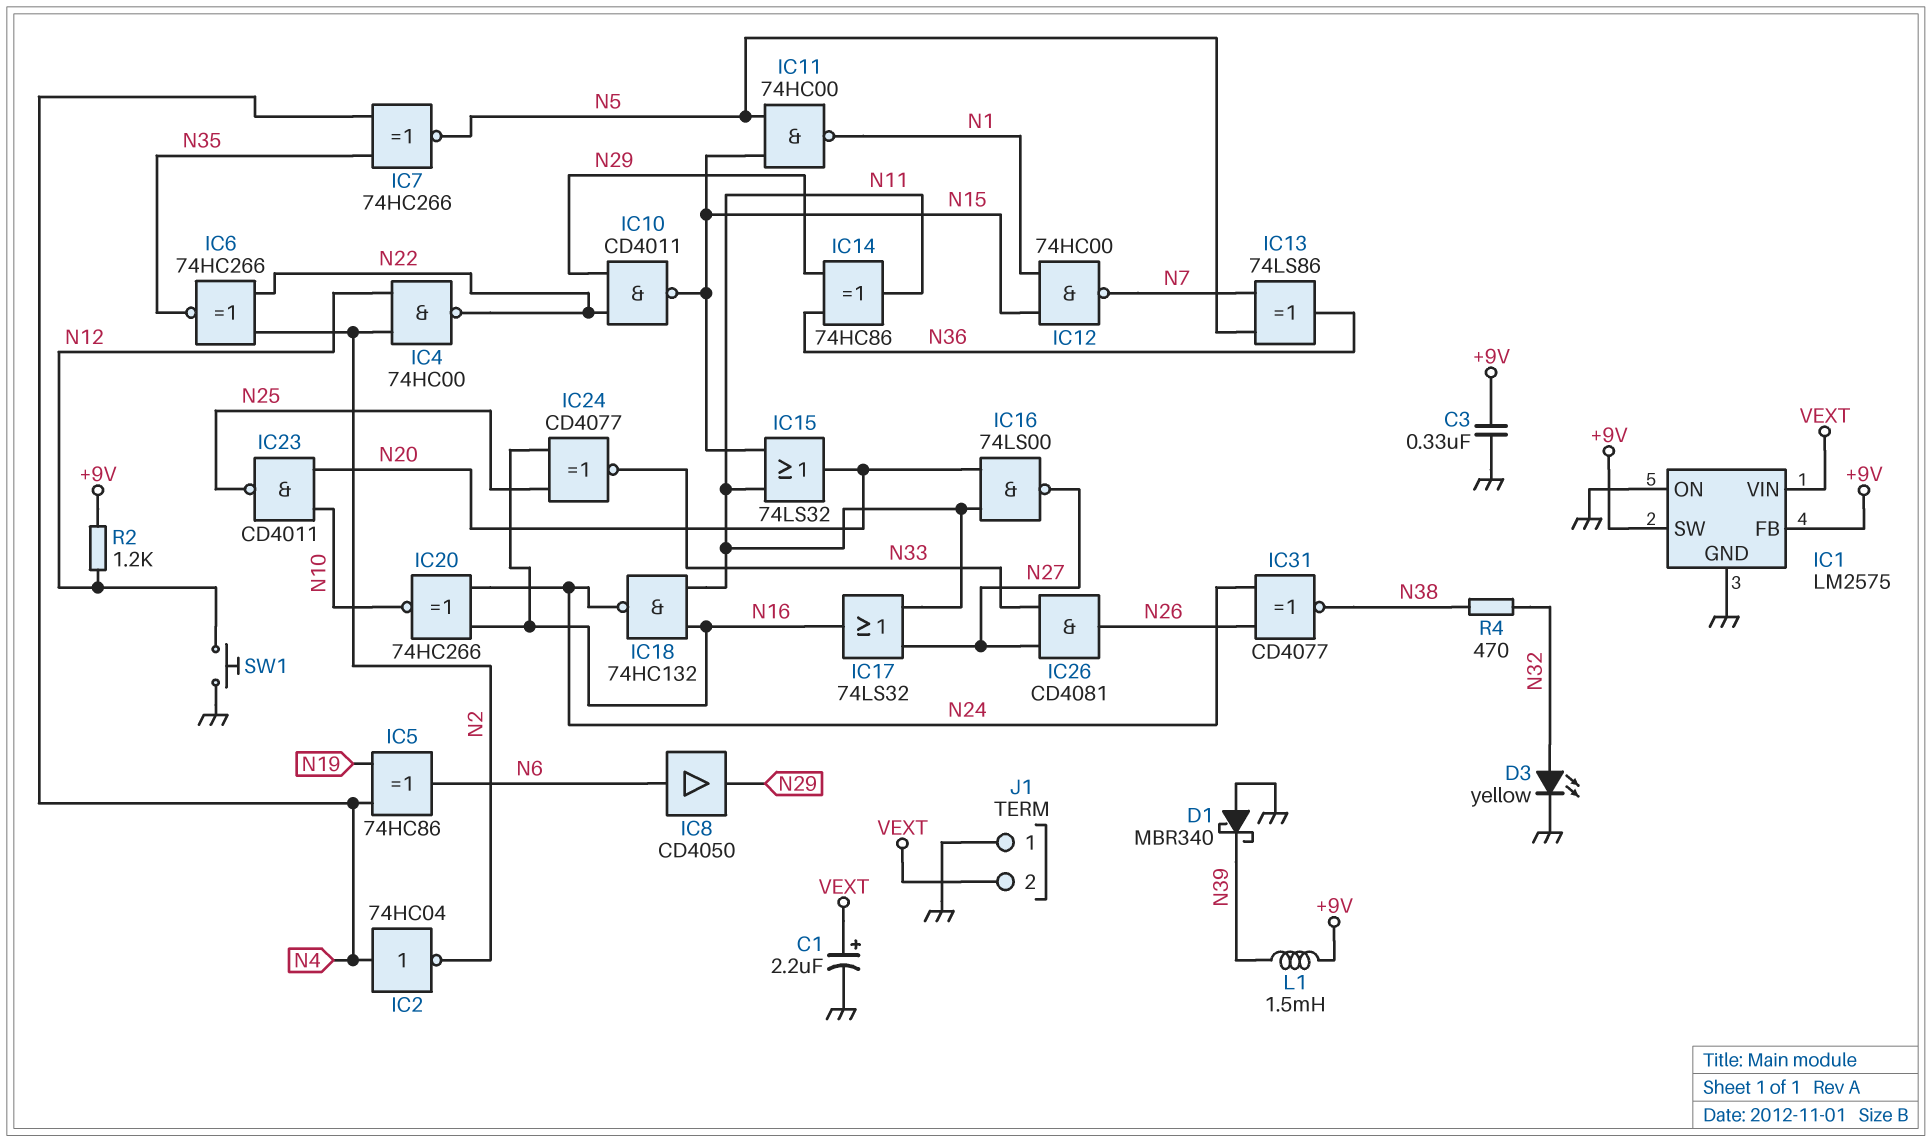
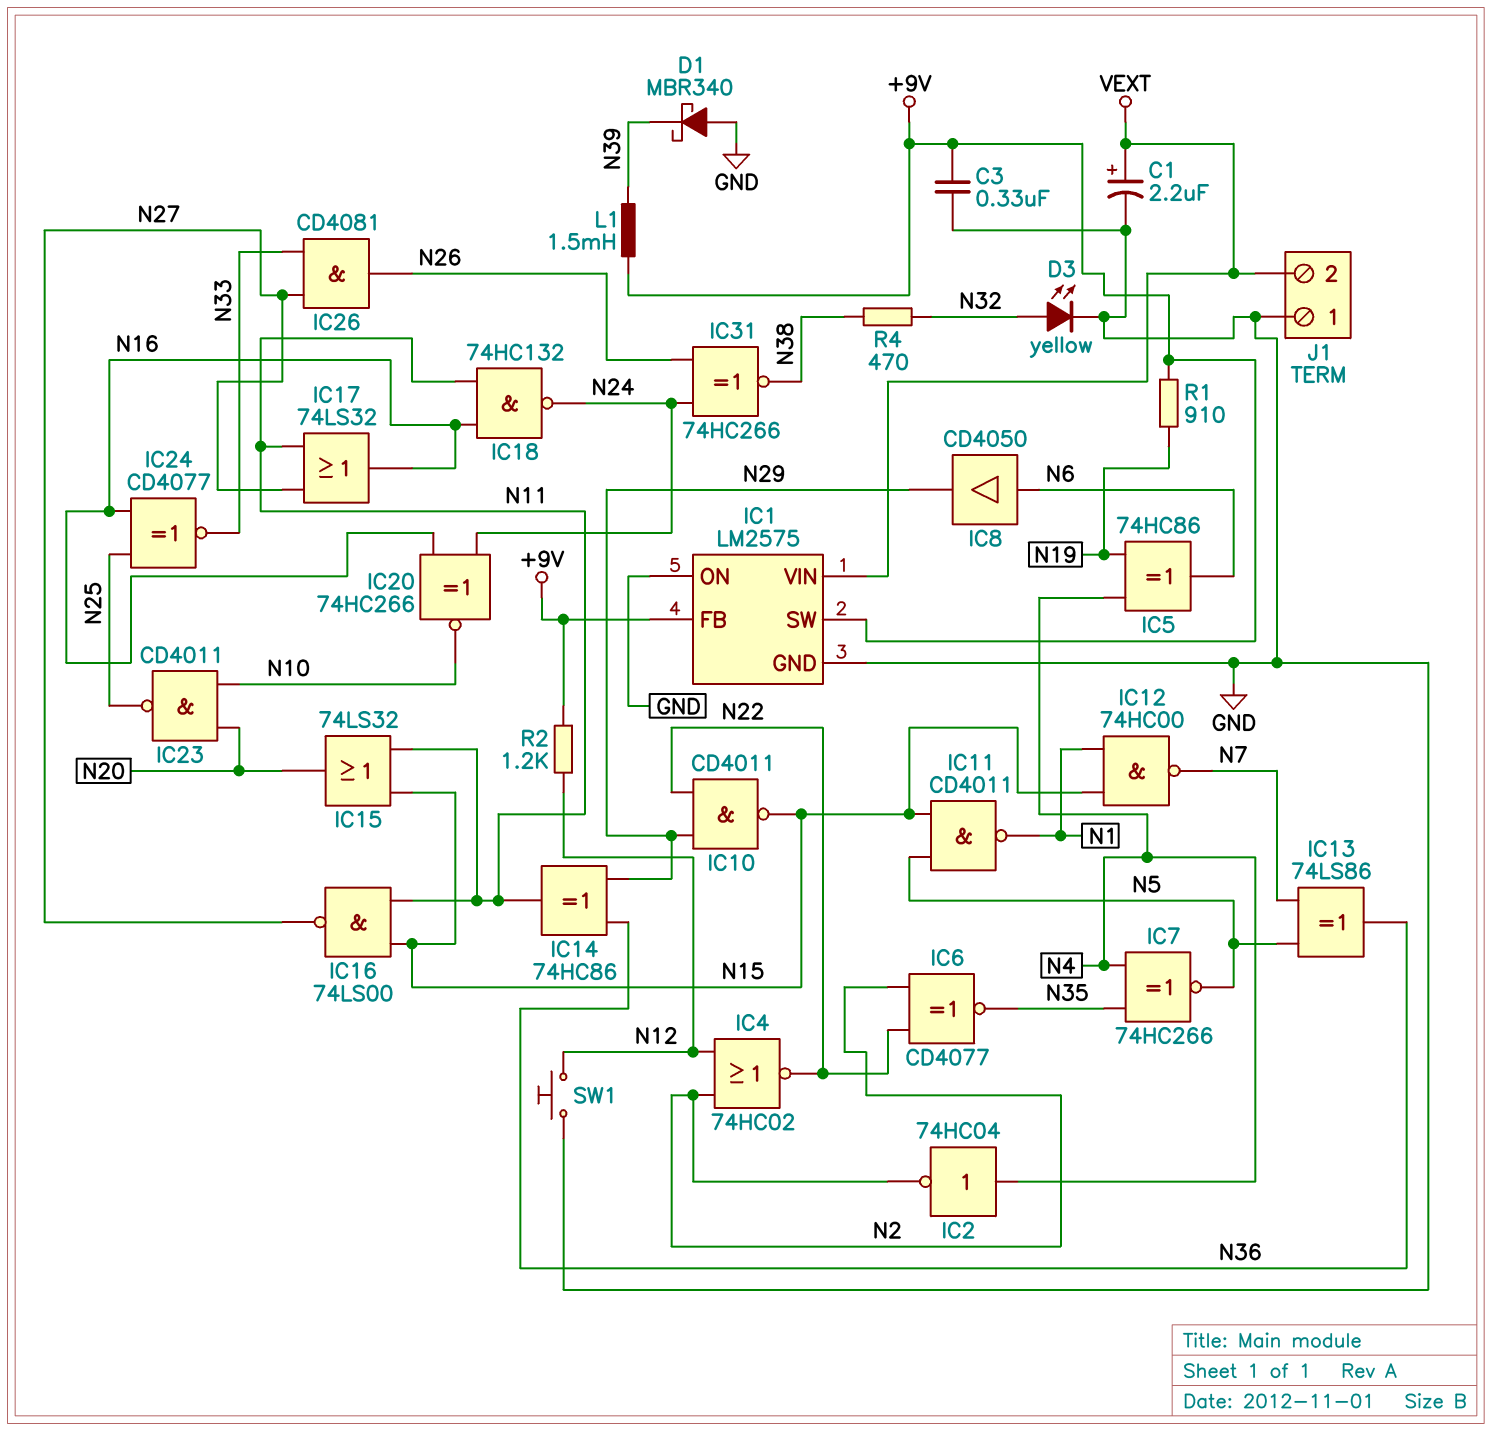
IC4: NAND 74HC00 (in N2, in N12, out N22) -> NOR 74HC02 (in N2, in N12, out N22)
IC6: XNOR 74HC266 (in N2, in N22, out N35) -> XNOR CD4077 (in N2, in N22, out N35)
IC11: NAND 74HC00 (in N5, in N15, out N1) -> NAND CD4011 (in N5, in N15, out N1)
IC16: NAND 74LS00 (in N11, in N20, out N27) -> NAND 74LS00 (in N11, in N15, out N27)
IC31: XNOR CD4077 (in N24, in N26, out N38) -> XNOR 74HC266 (in N24, in N26, out N38)
R1: none -> 910 (+9V, N19)

